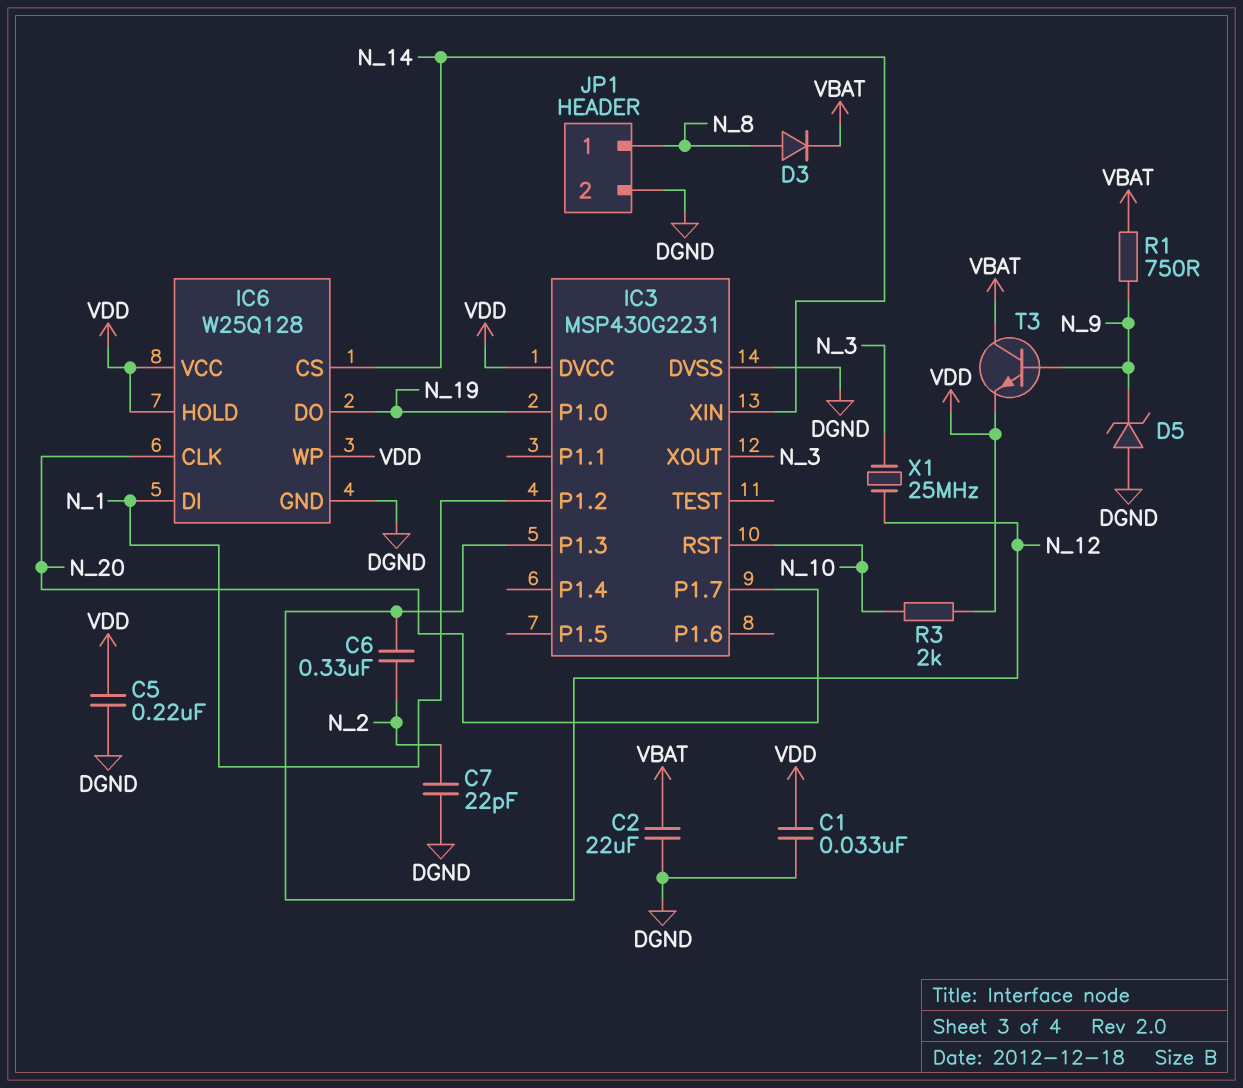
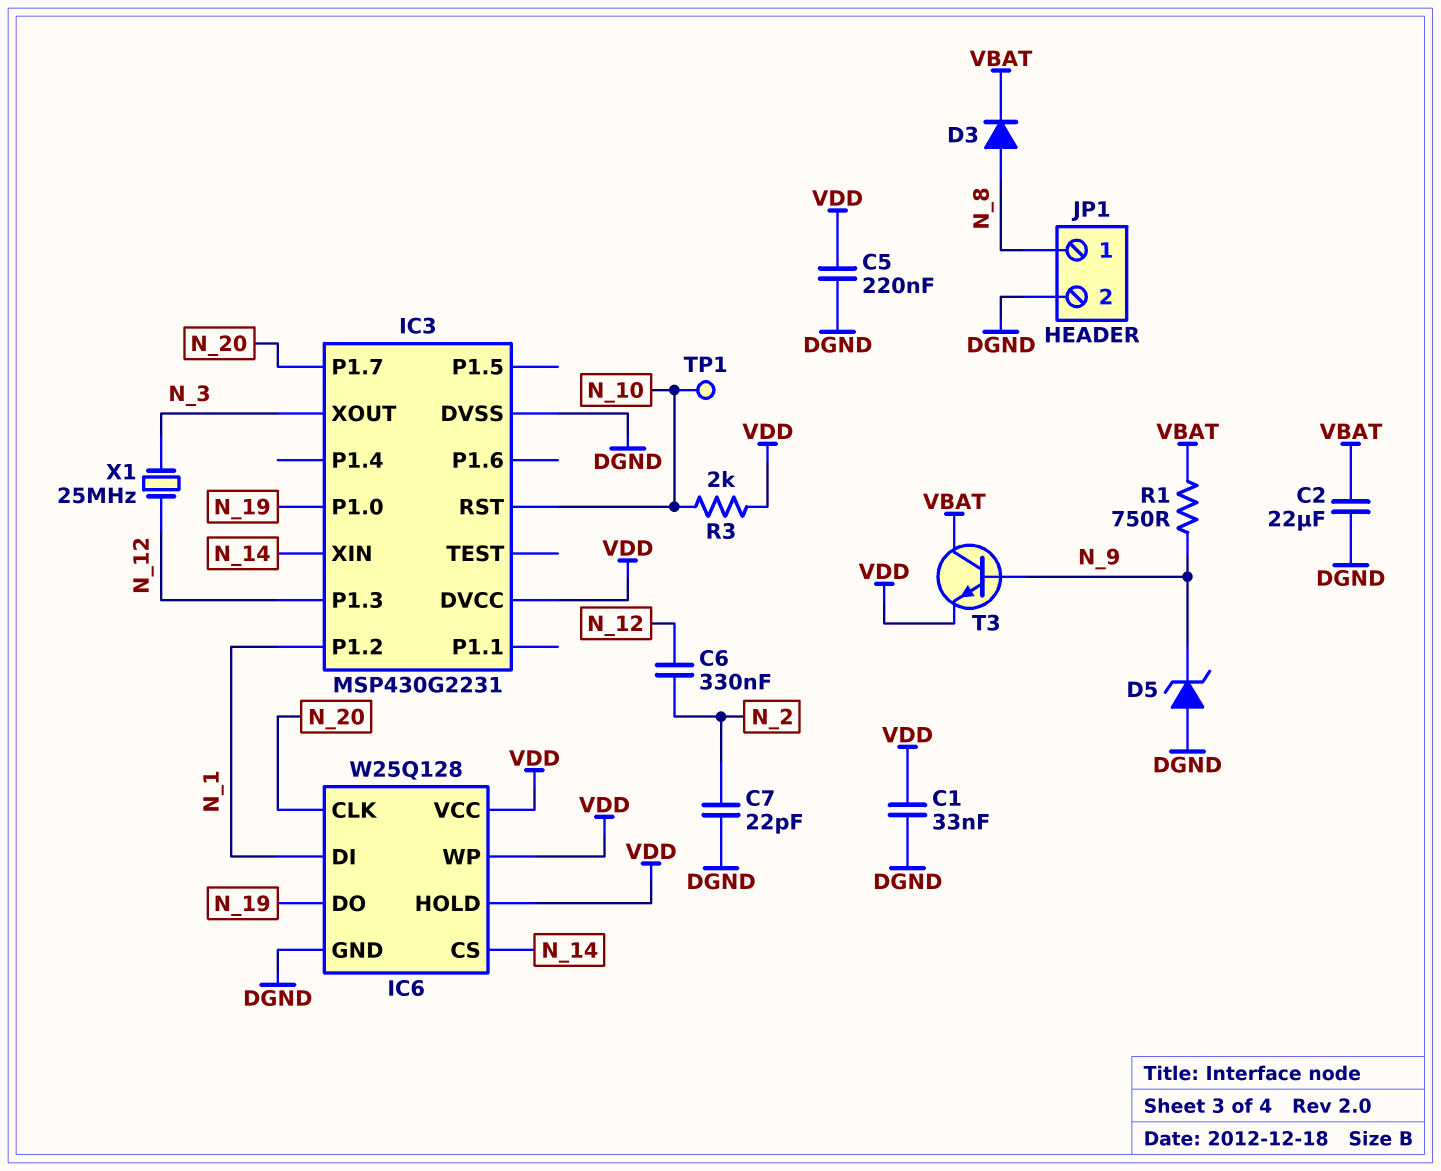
TP1: none -> test point (N_10)

